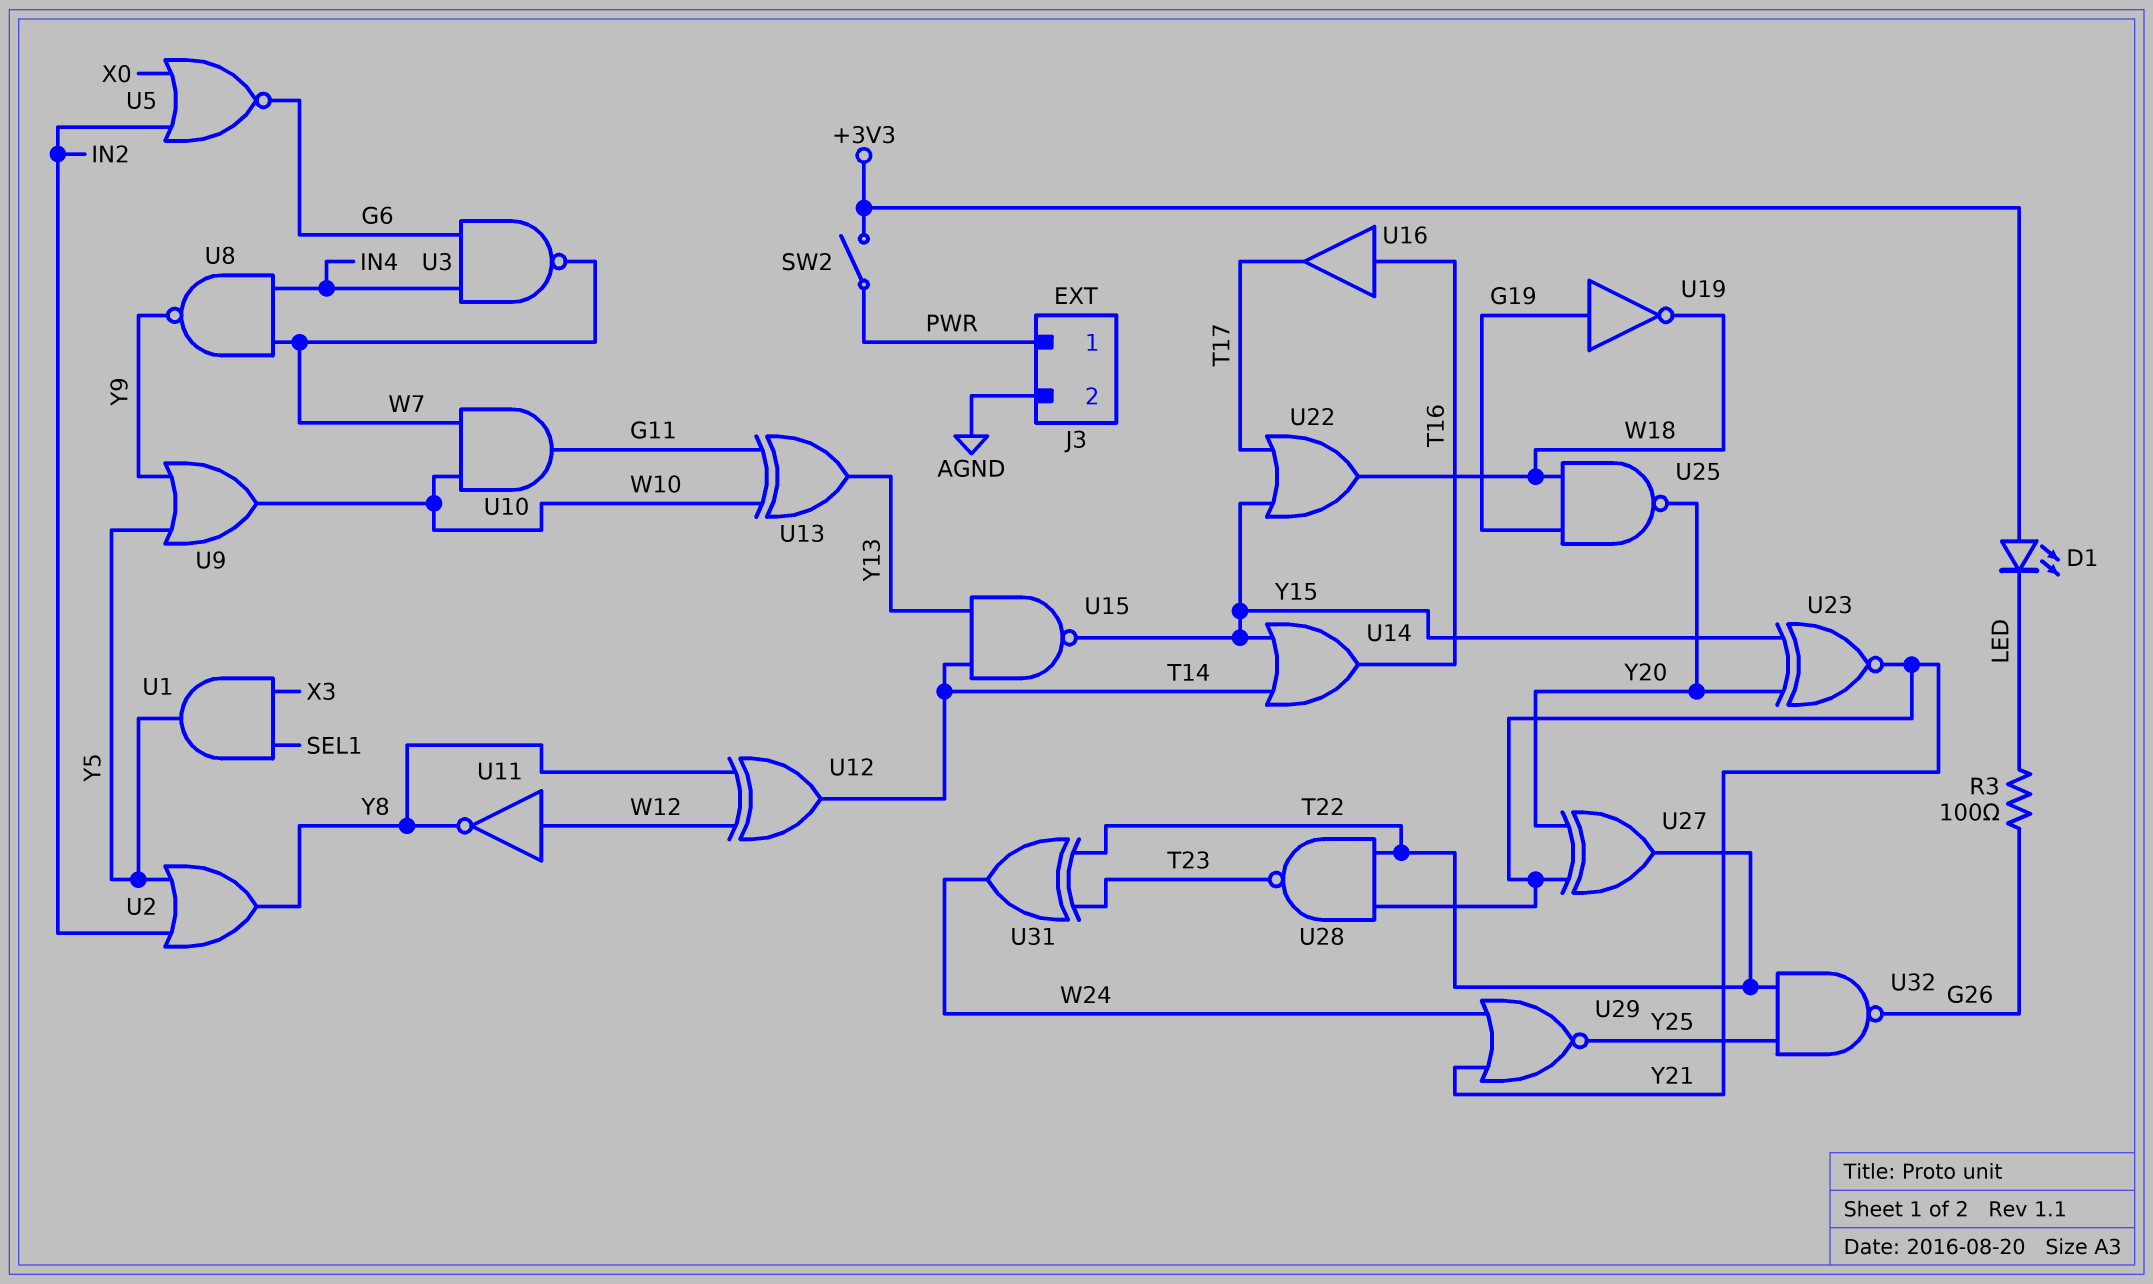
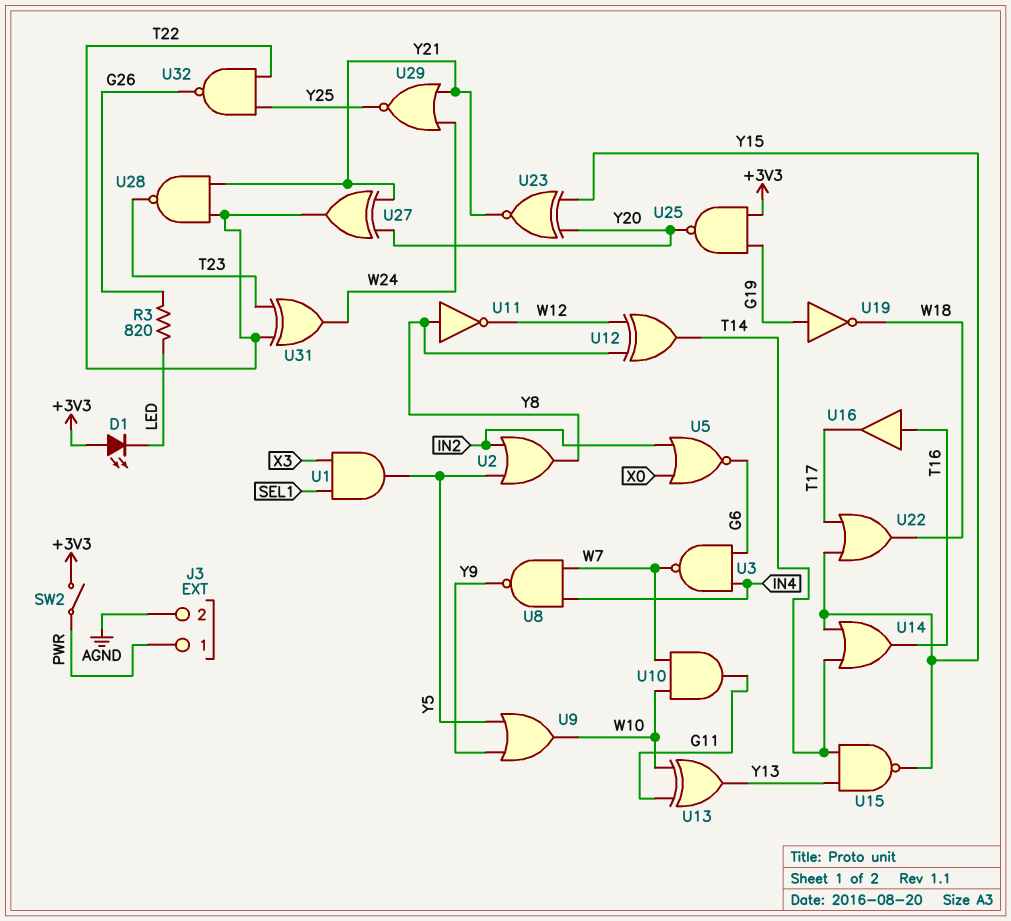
R3: 100 (G26, LED) -> 820 (G26, LED)
U11: NOT (in W12, out Y8) -> NOT (in Y8, out W12)
U25: NAND (in G19, in W18, out Y20) -> NAND (in +3V3, in G19, out Y20)

